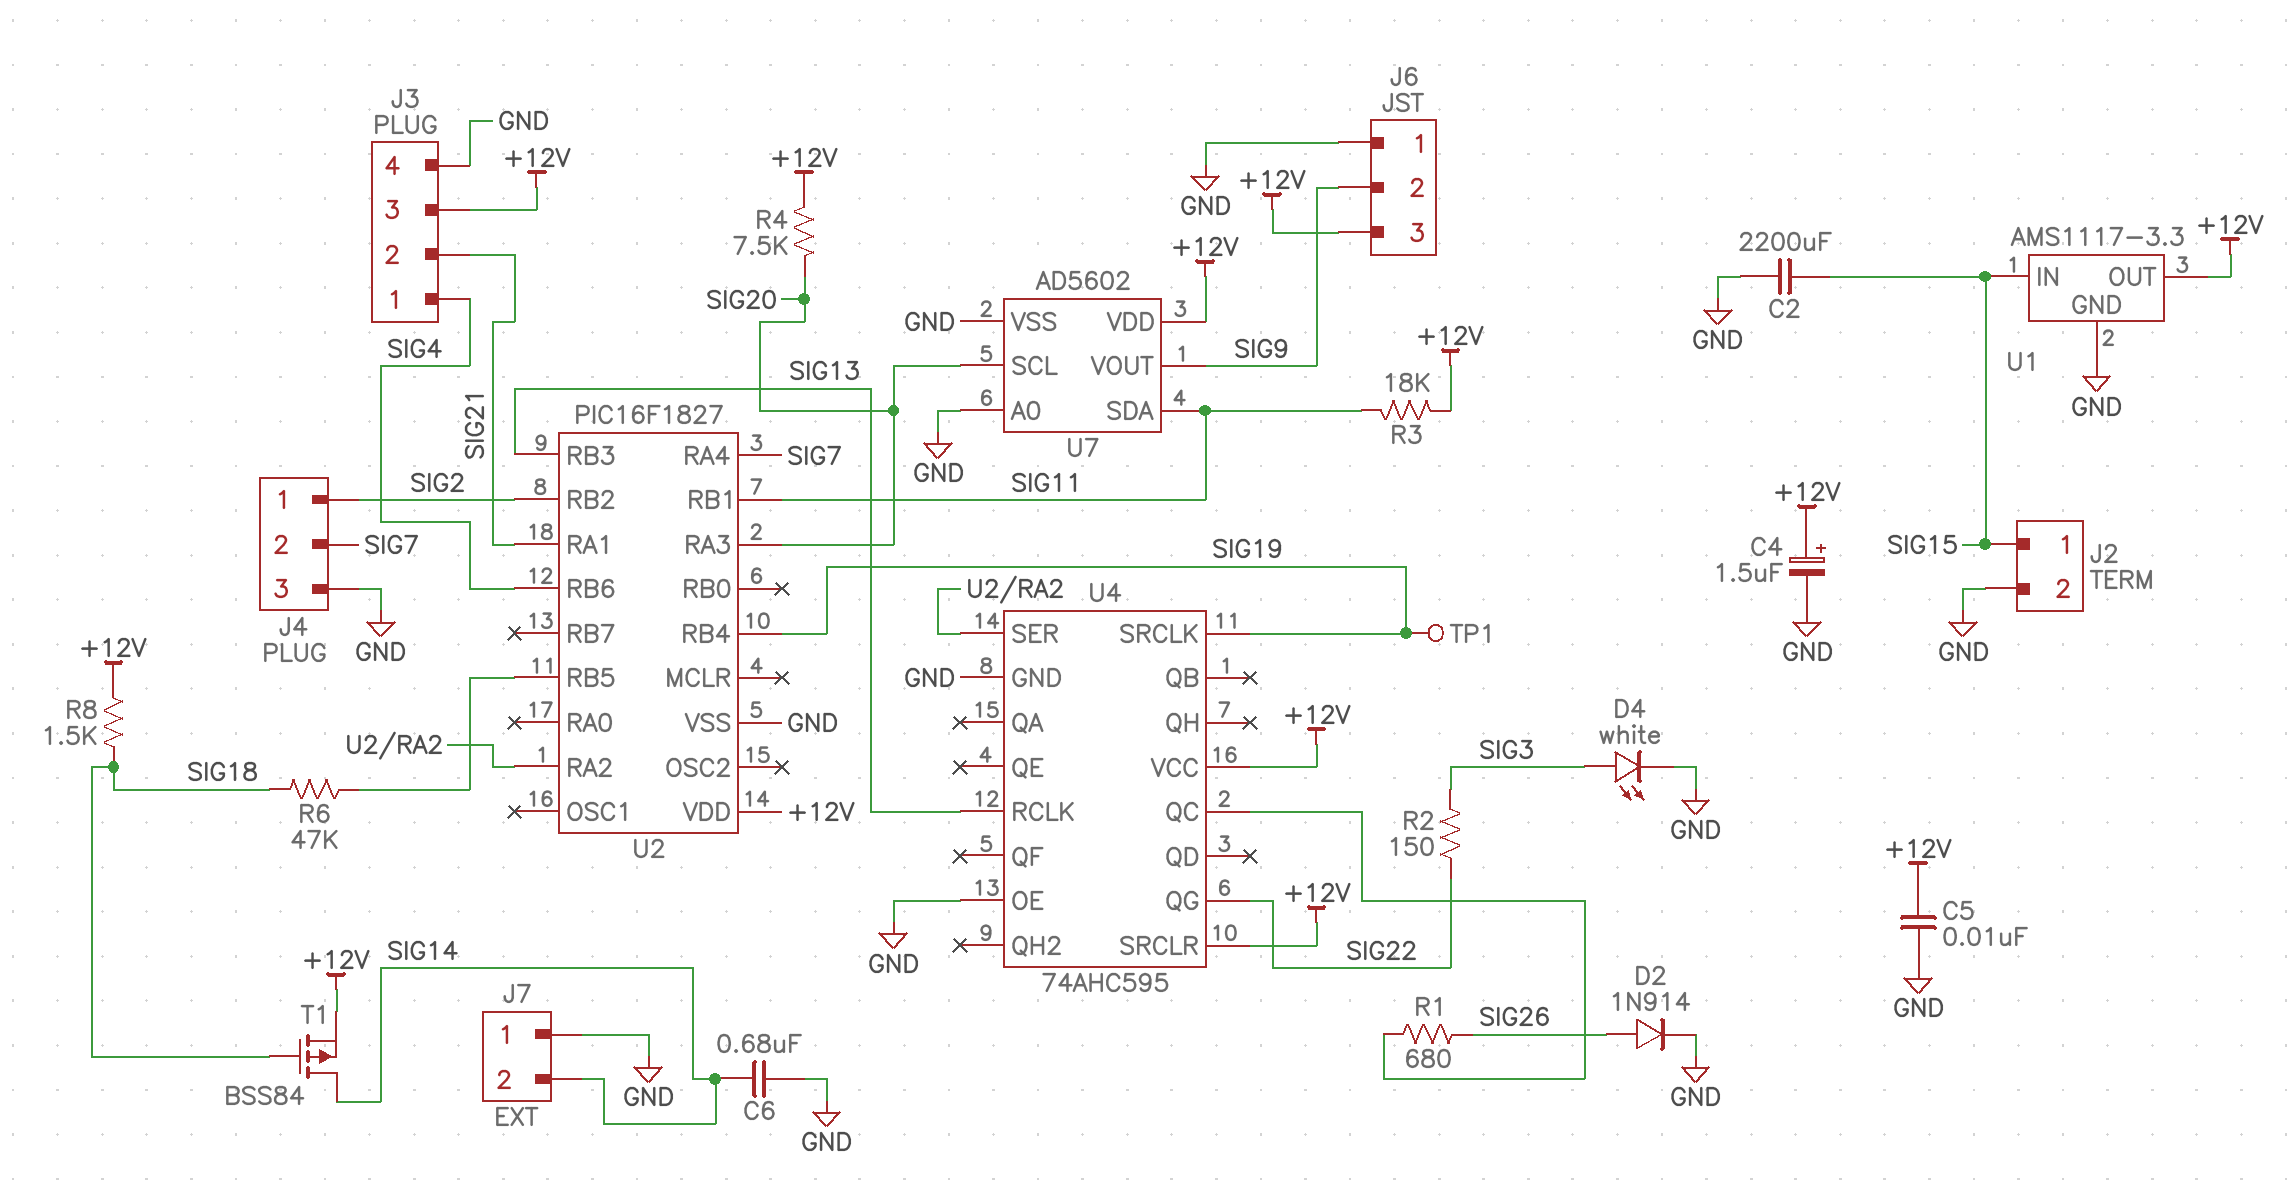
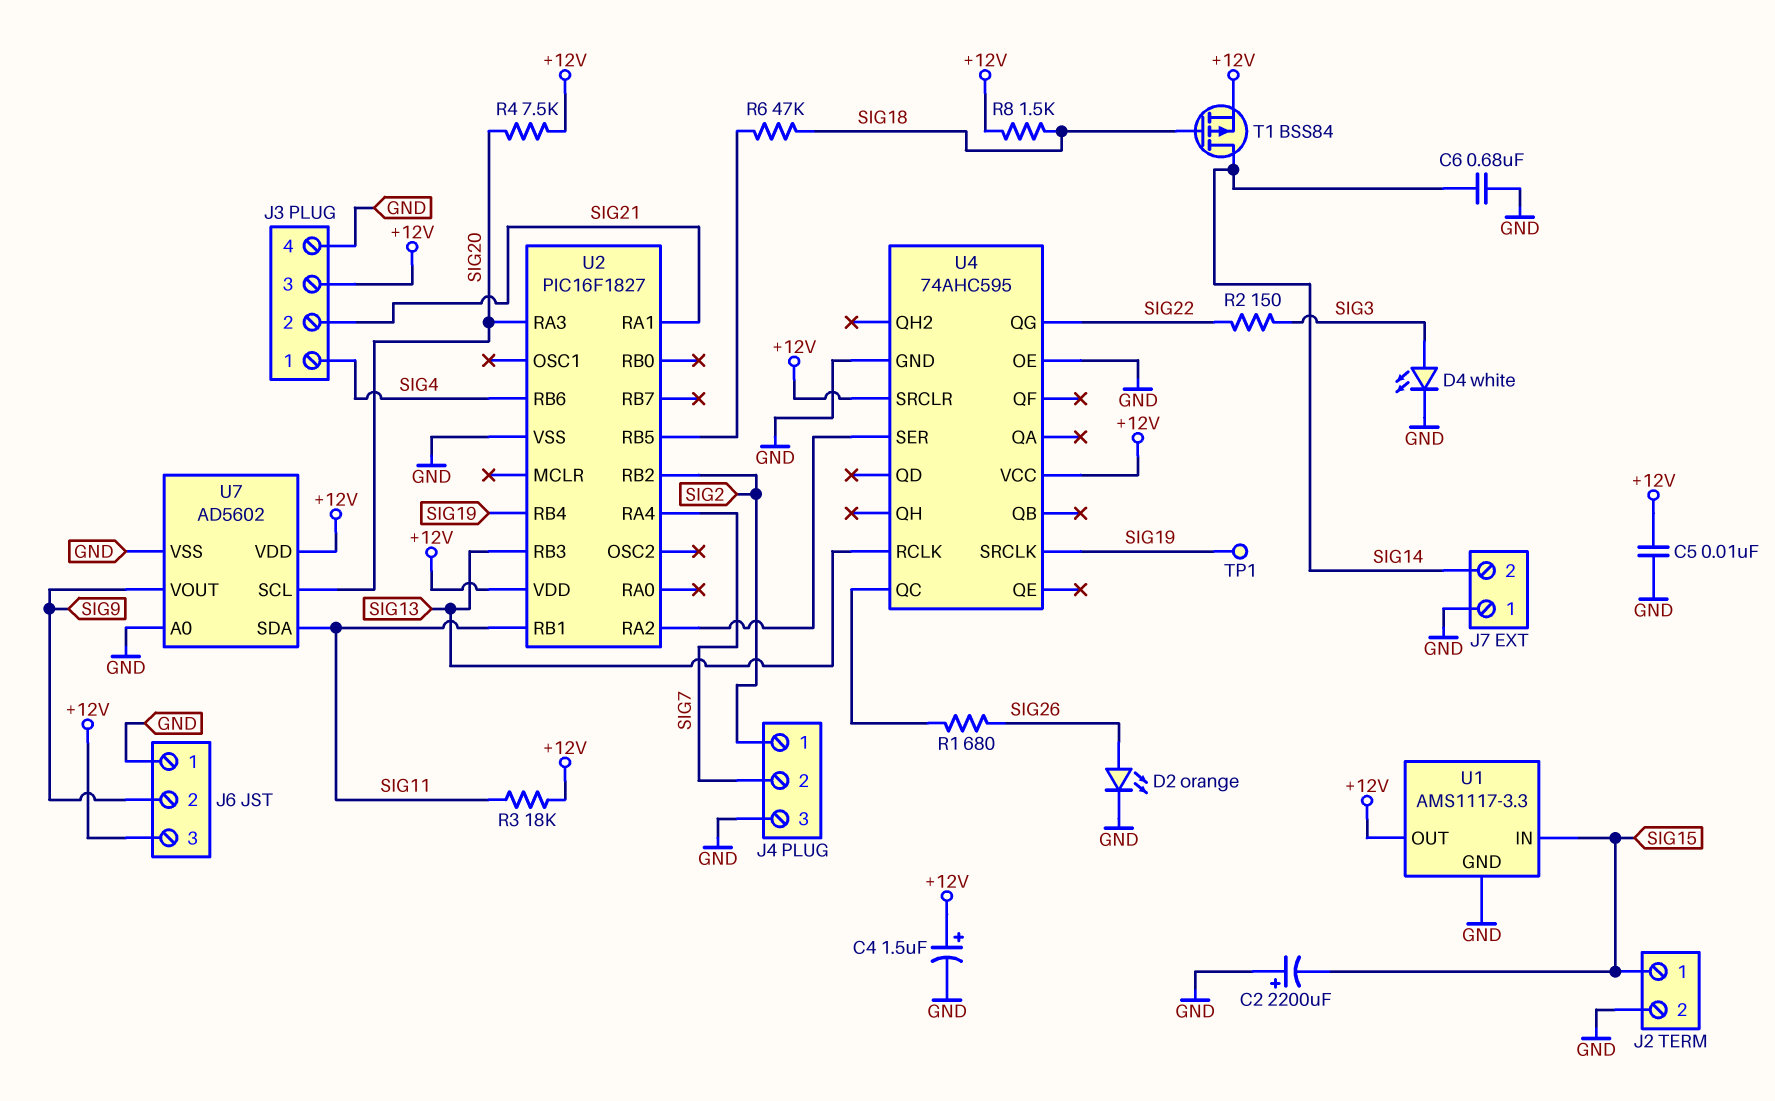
C2: 2200uF (GND, SIG15) -> 2200uF (plus GND, minus SIG15)
D2: diode 1N914 (A SIG26, K GND) -> LED orange (A SIG26, K GND)

